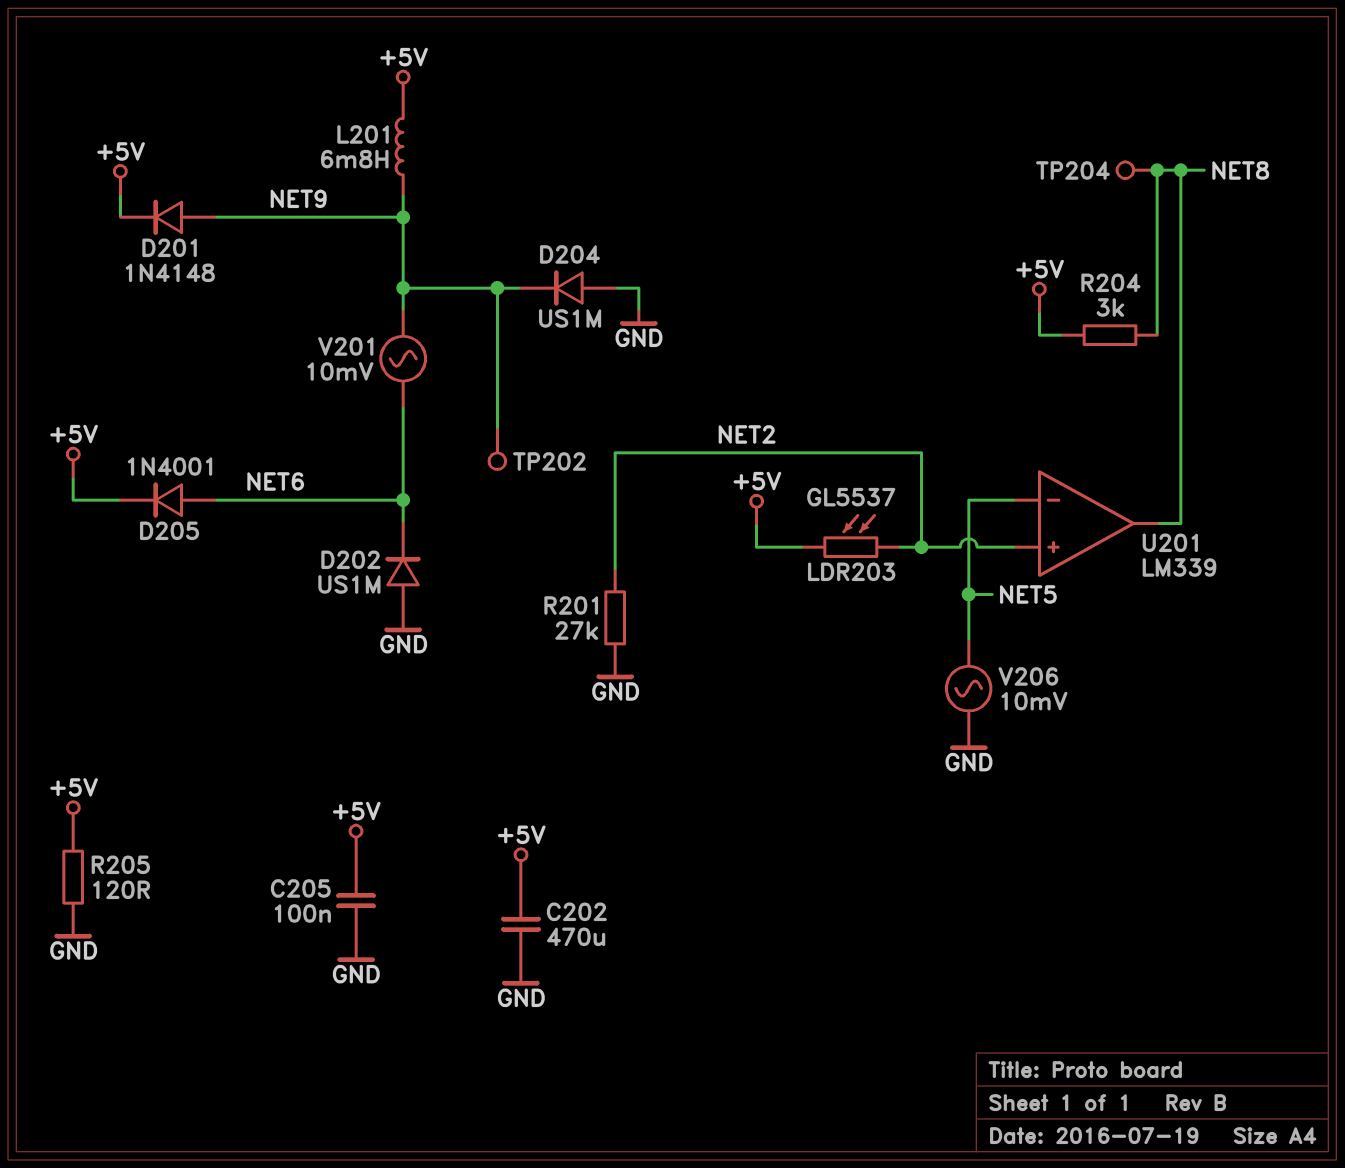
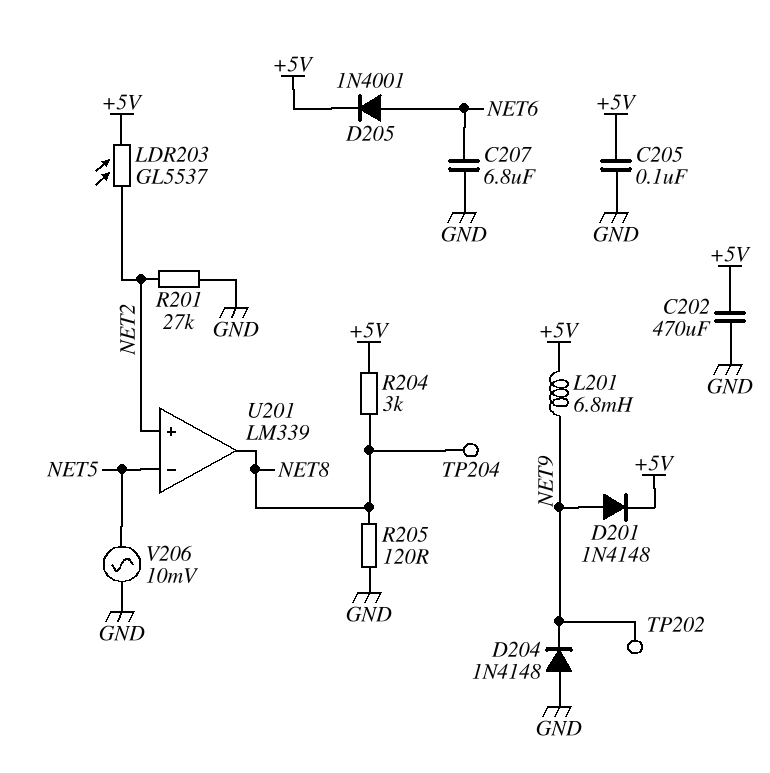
C207: none -> 6.8uF (GND, NET6)
D202: diode US1M (A GND, K NET6) -> none
D204: diode US1M (A GND, K NET9) -> diode 1N4148 (A GND, K NET9)
R205: 120 (+5V, GND) -> 120 (GND, NET8)
V201: AC 10mV (NET6, NET9) -> none

